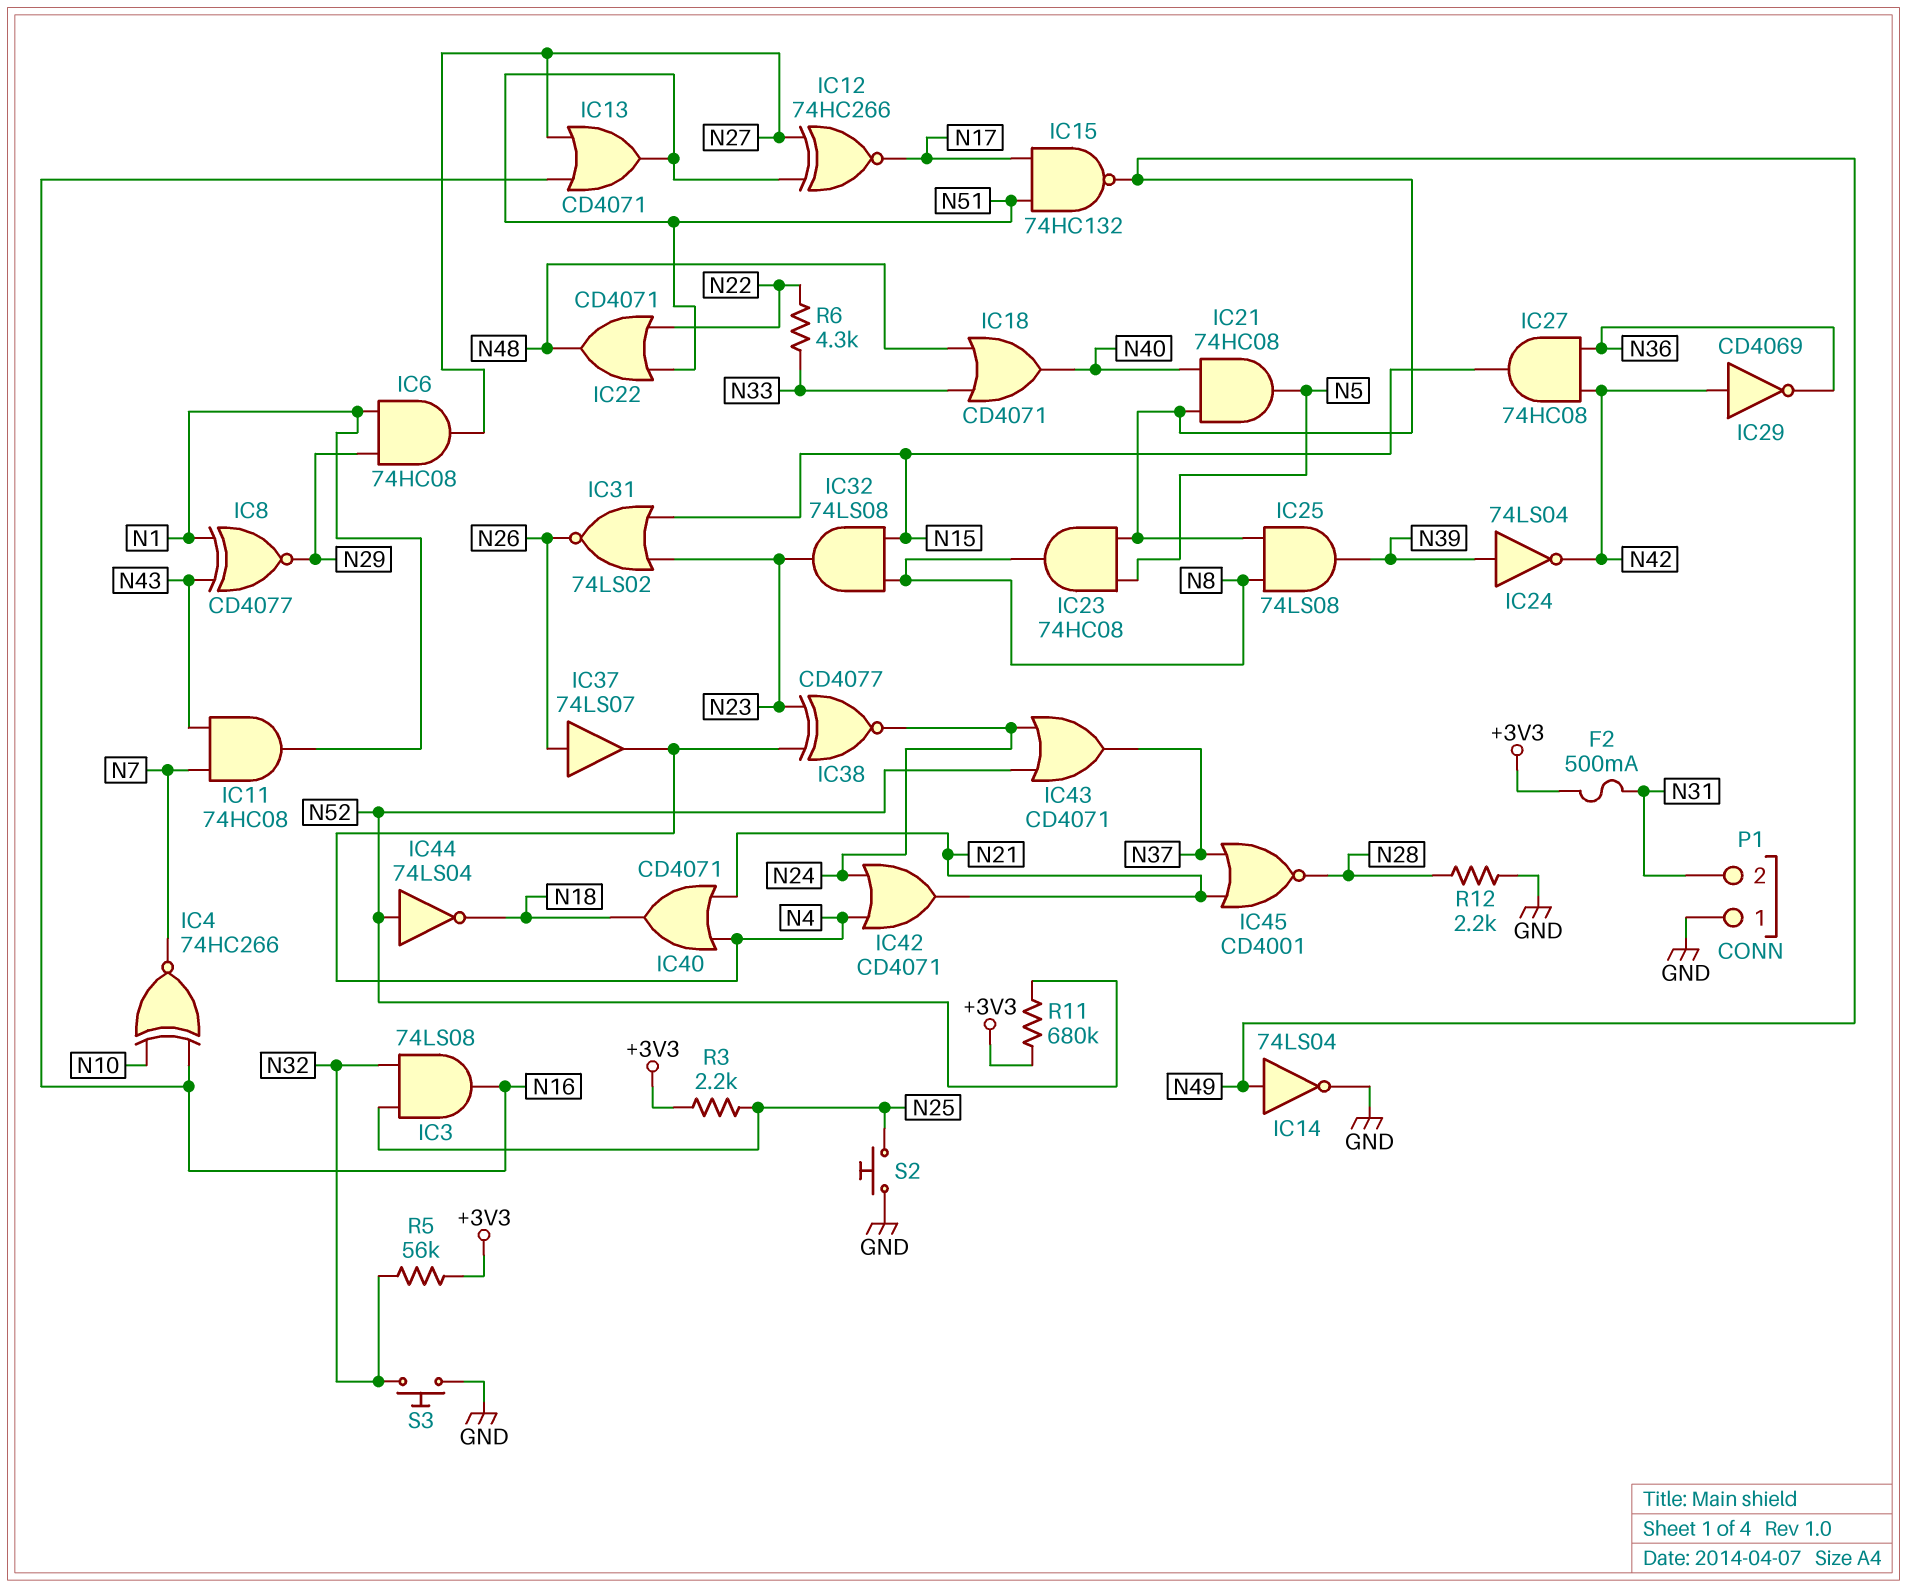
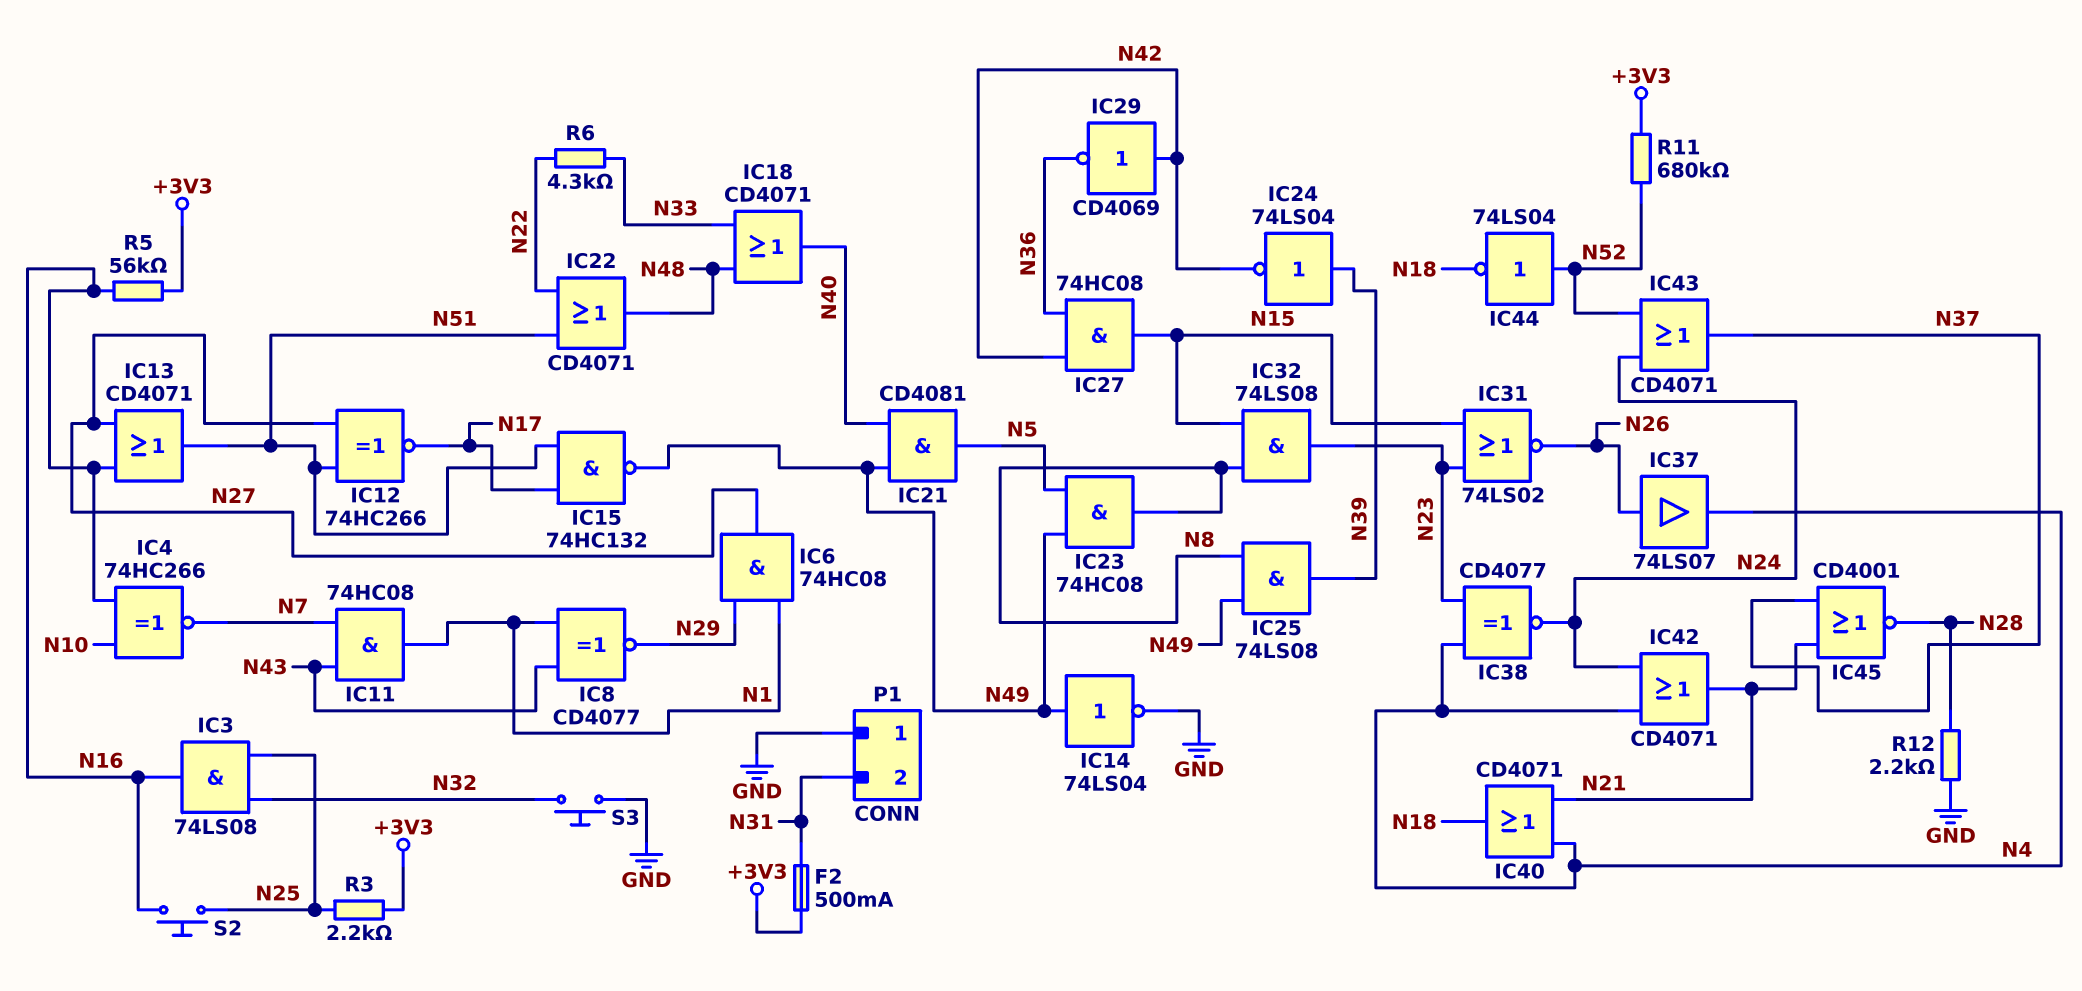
IC21: AND 74HC08 (in N40, in N49, out N5) -> AND CD4081 (in N40, in N49, out N5)
R5: 56k (+3V3, N32) -> 56k (+3V3, N16)
S2: button (GND, N25) -> button (N16, N25)

